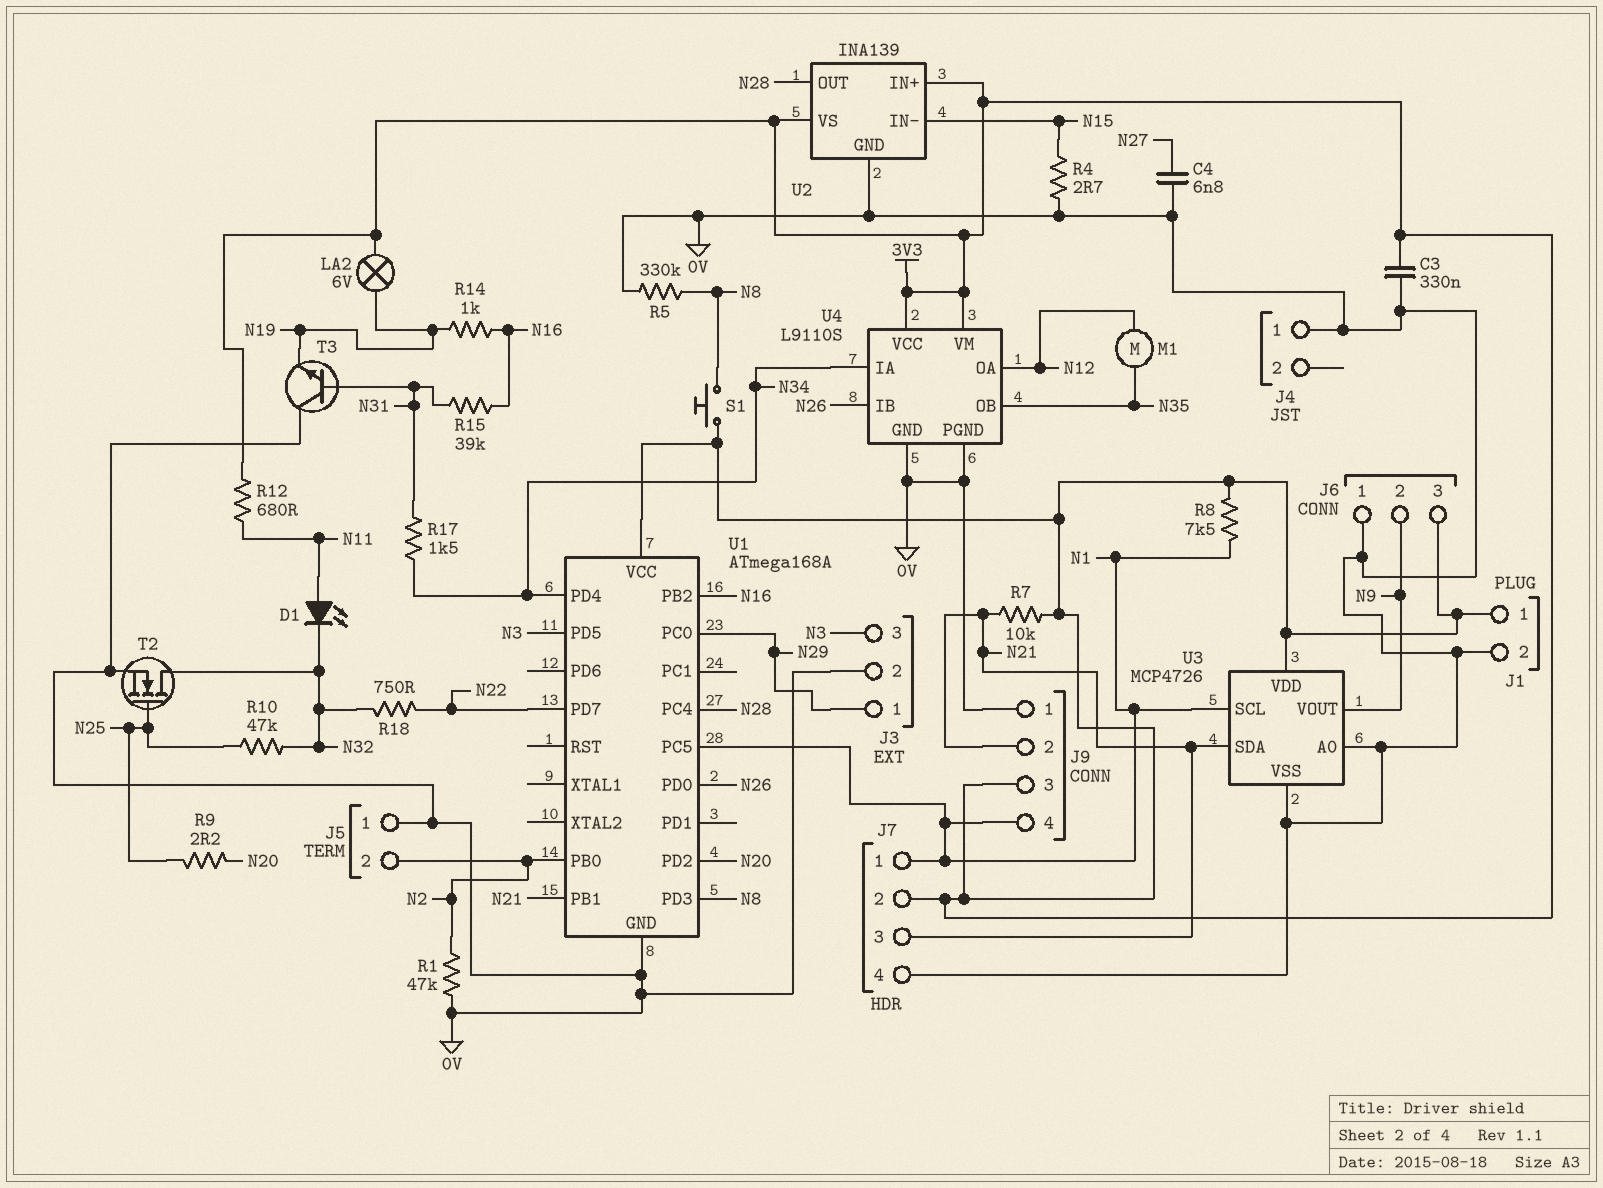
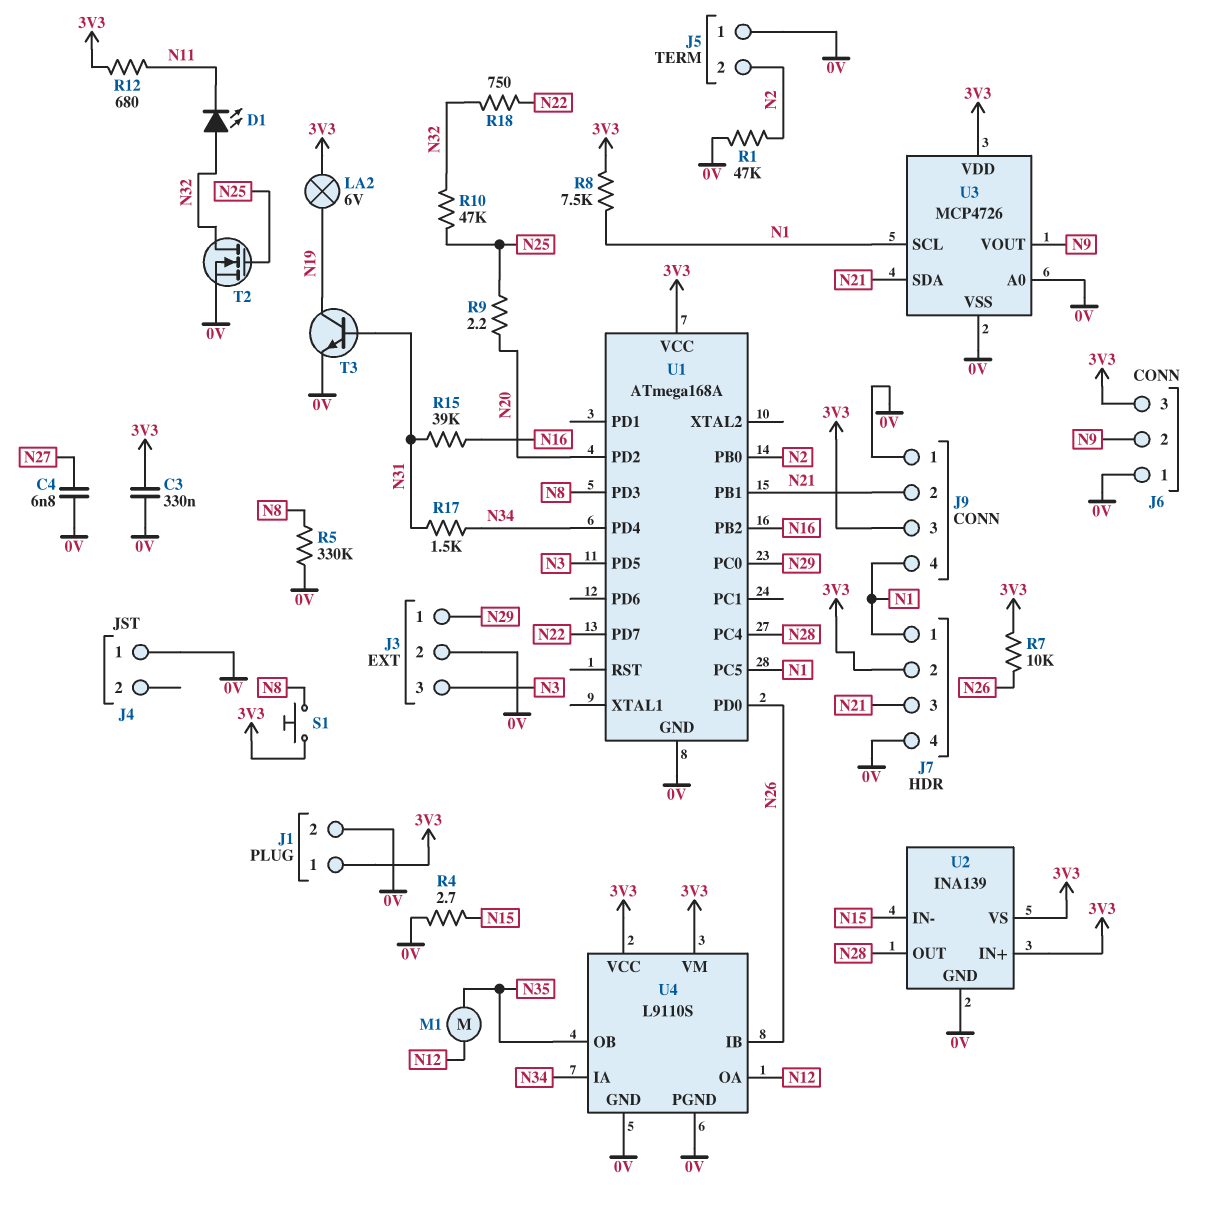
D1: LED (A N11, K N32) -> LED (A N32, K N11)
R7: 10k (3V3, N21) -> 10k (3V3, N26)
R14: 1k (N16, N19) -> none
T3: NPN (B N31, C 0V, E N19) -> NPN (B N31, C N19, E 0V)

